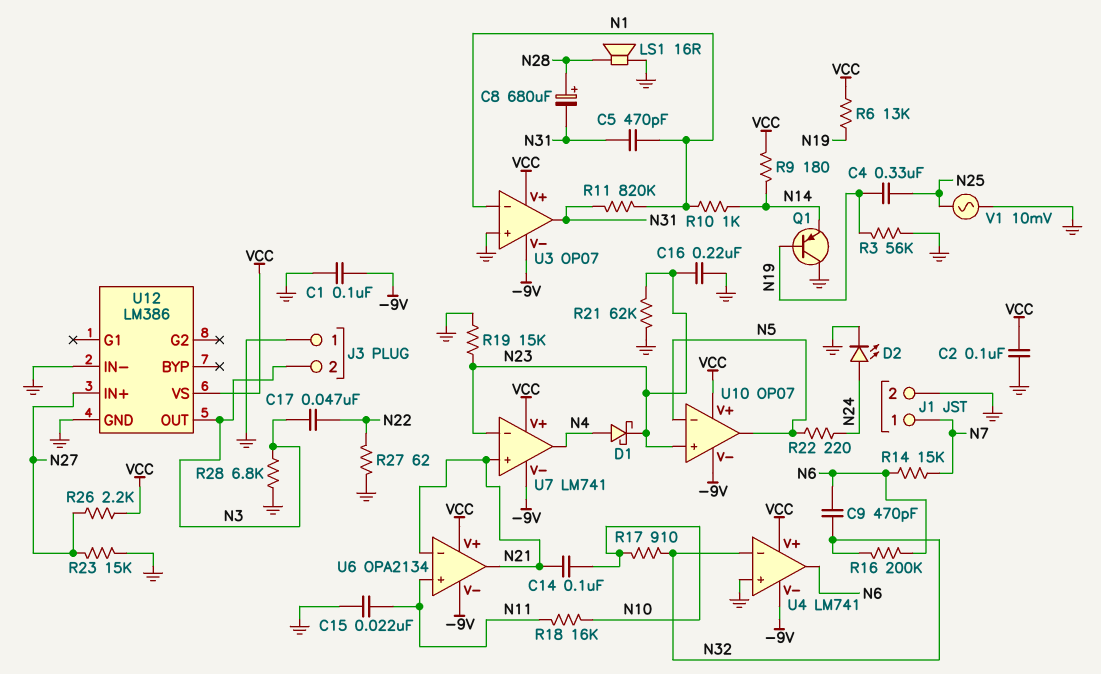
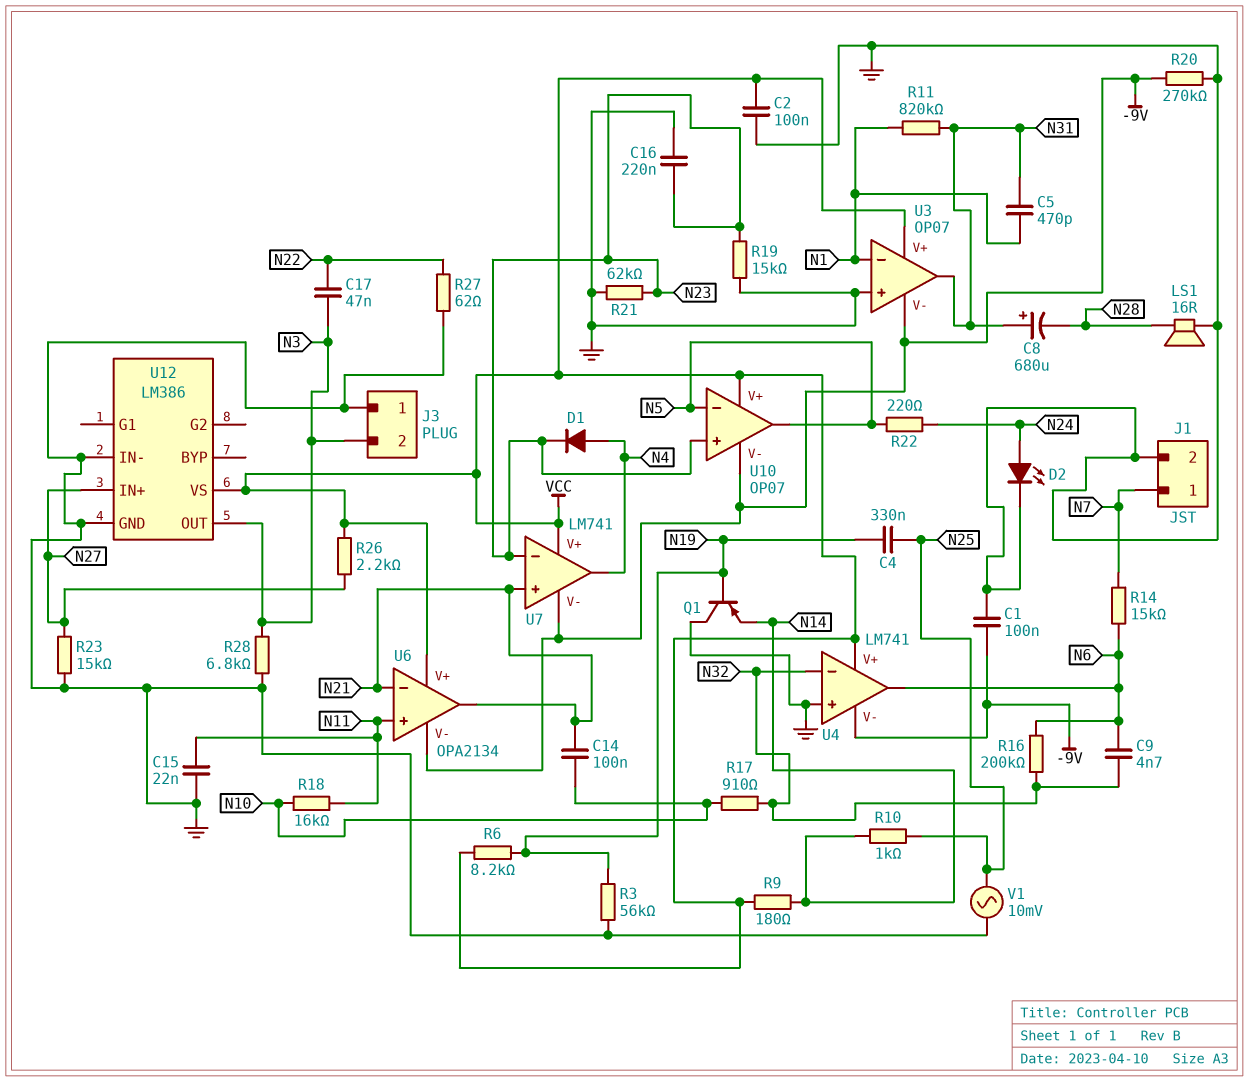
C8: 680uF (plus N28, minus N31) -> 680uF (plus N31, minus N28)
C9: 470pF (N6, N32) -> 4.7nF (N6, N32)
D1: schottky (A N4, K N23) -> diode (A N4, K N23)
R6: 13k (N19, VCC) -> 8.2k (N19, VCC)
R10: 1k (N1, N14) -> 1k (N14, N25)
R20: none -> 270k (-9V, GND)

